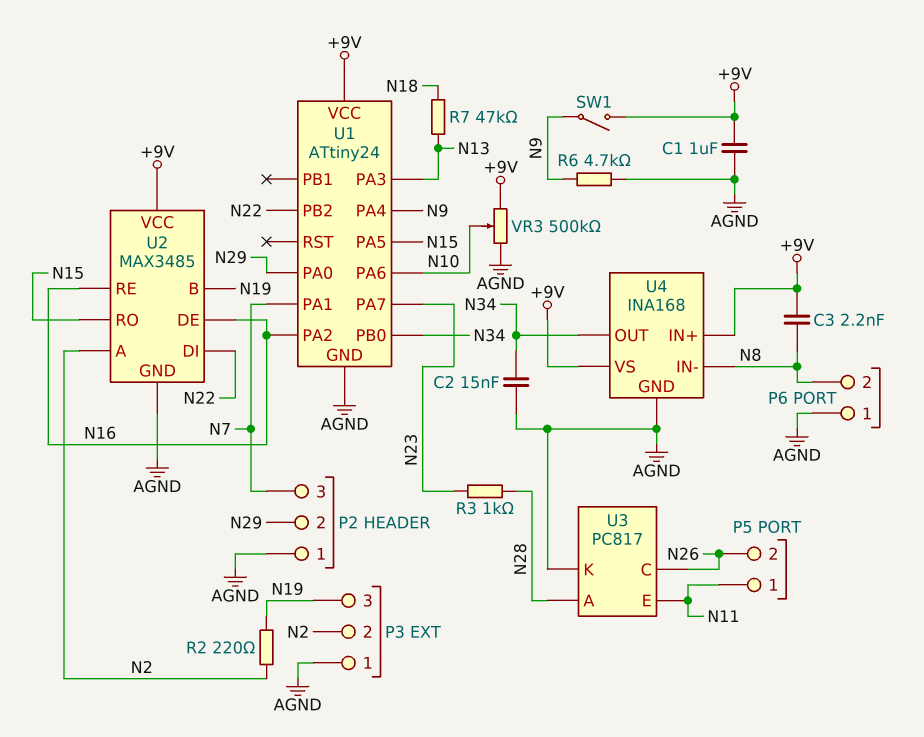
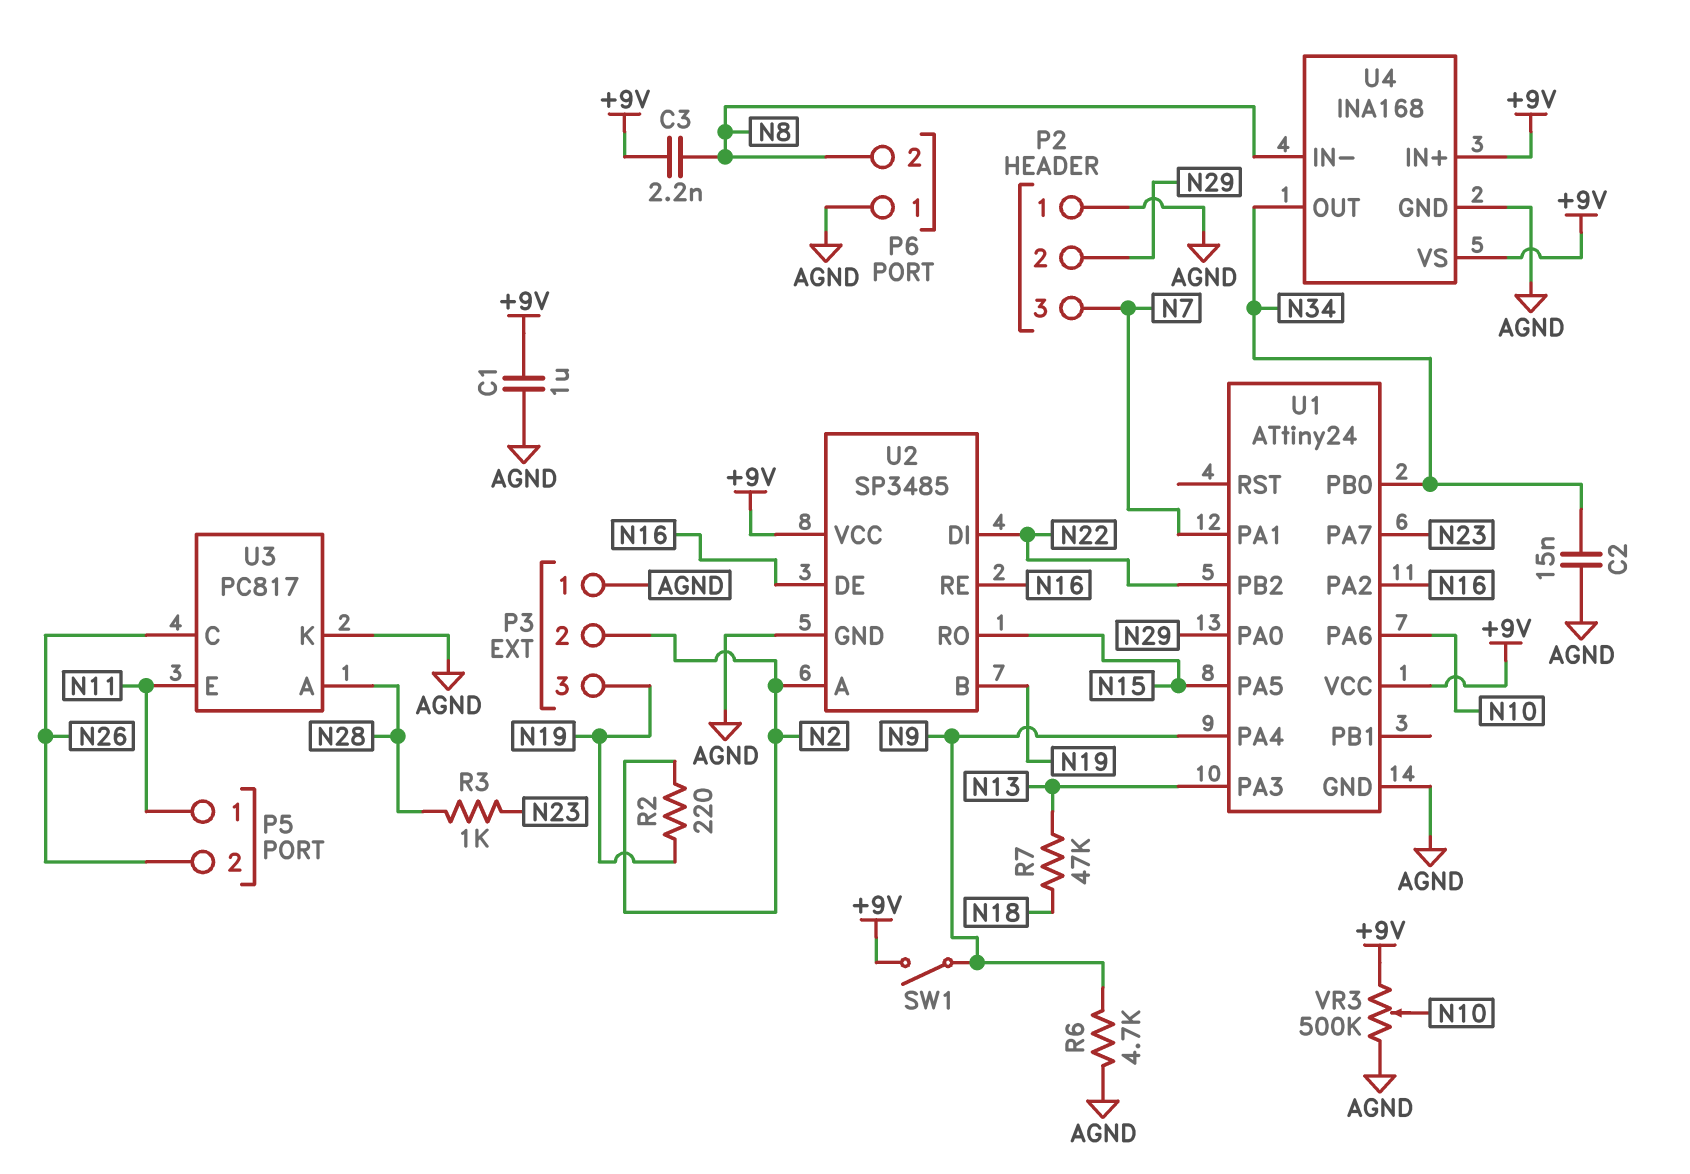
U2: MAX3485 -> SP3485

